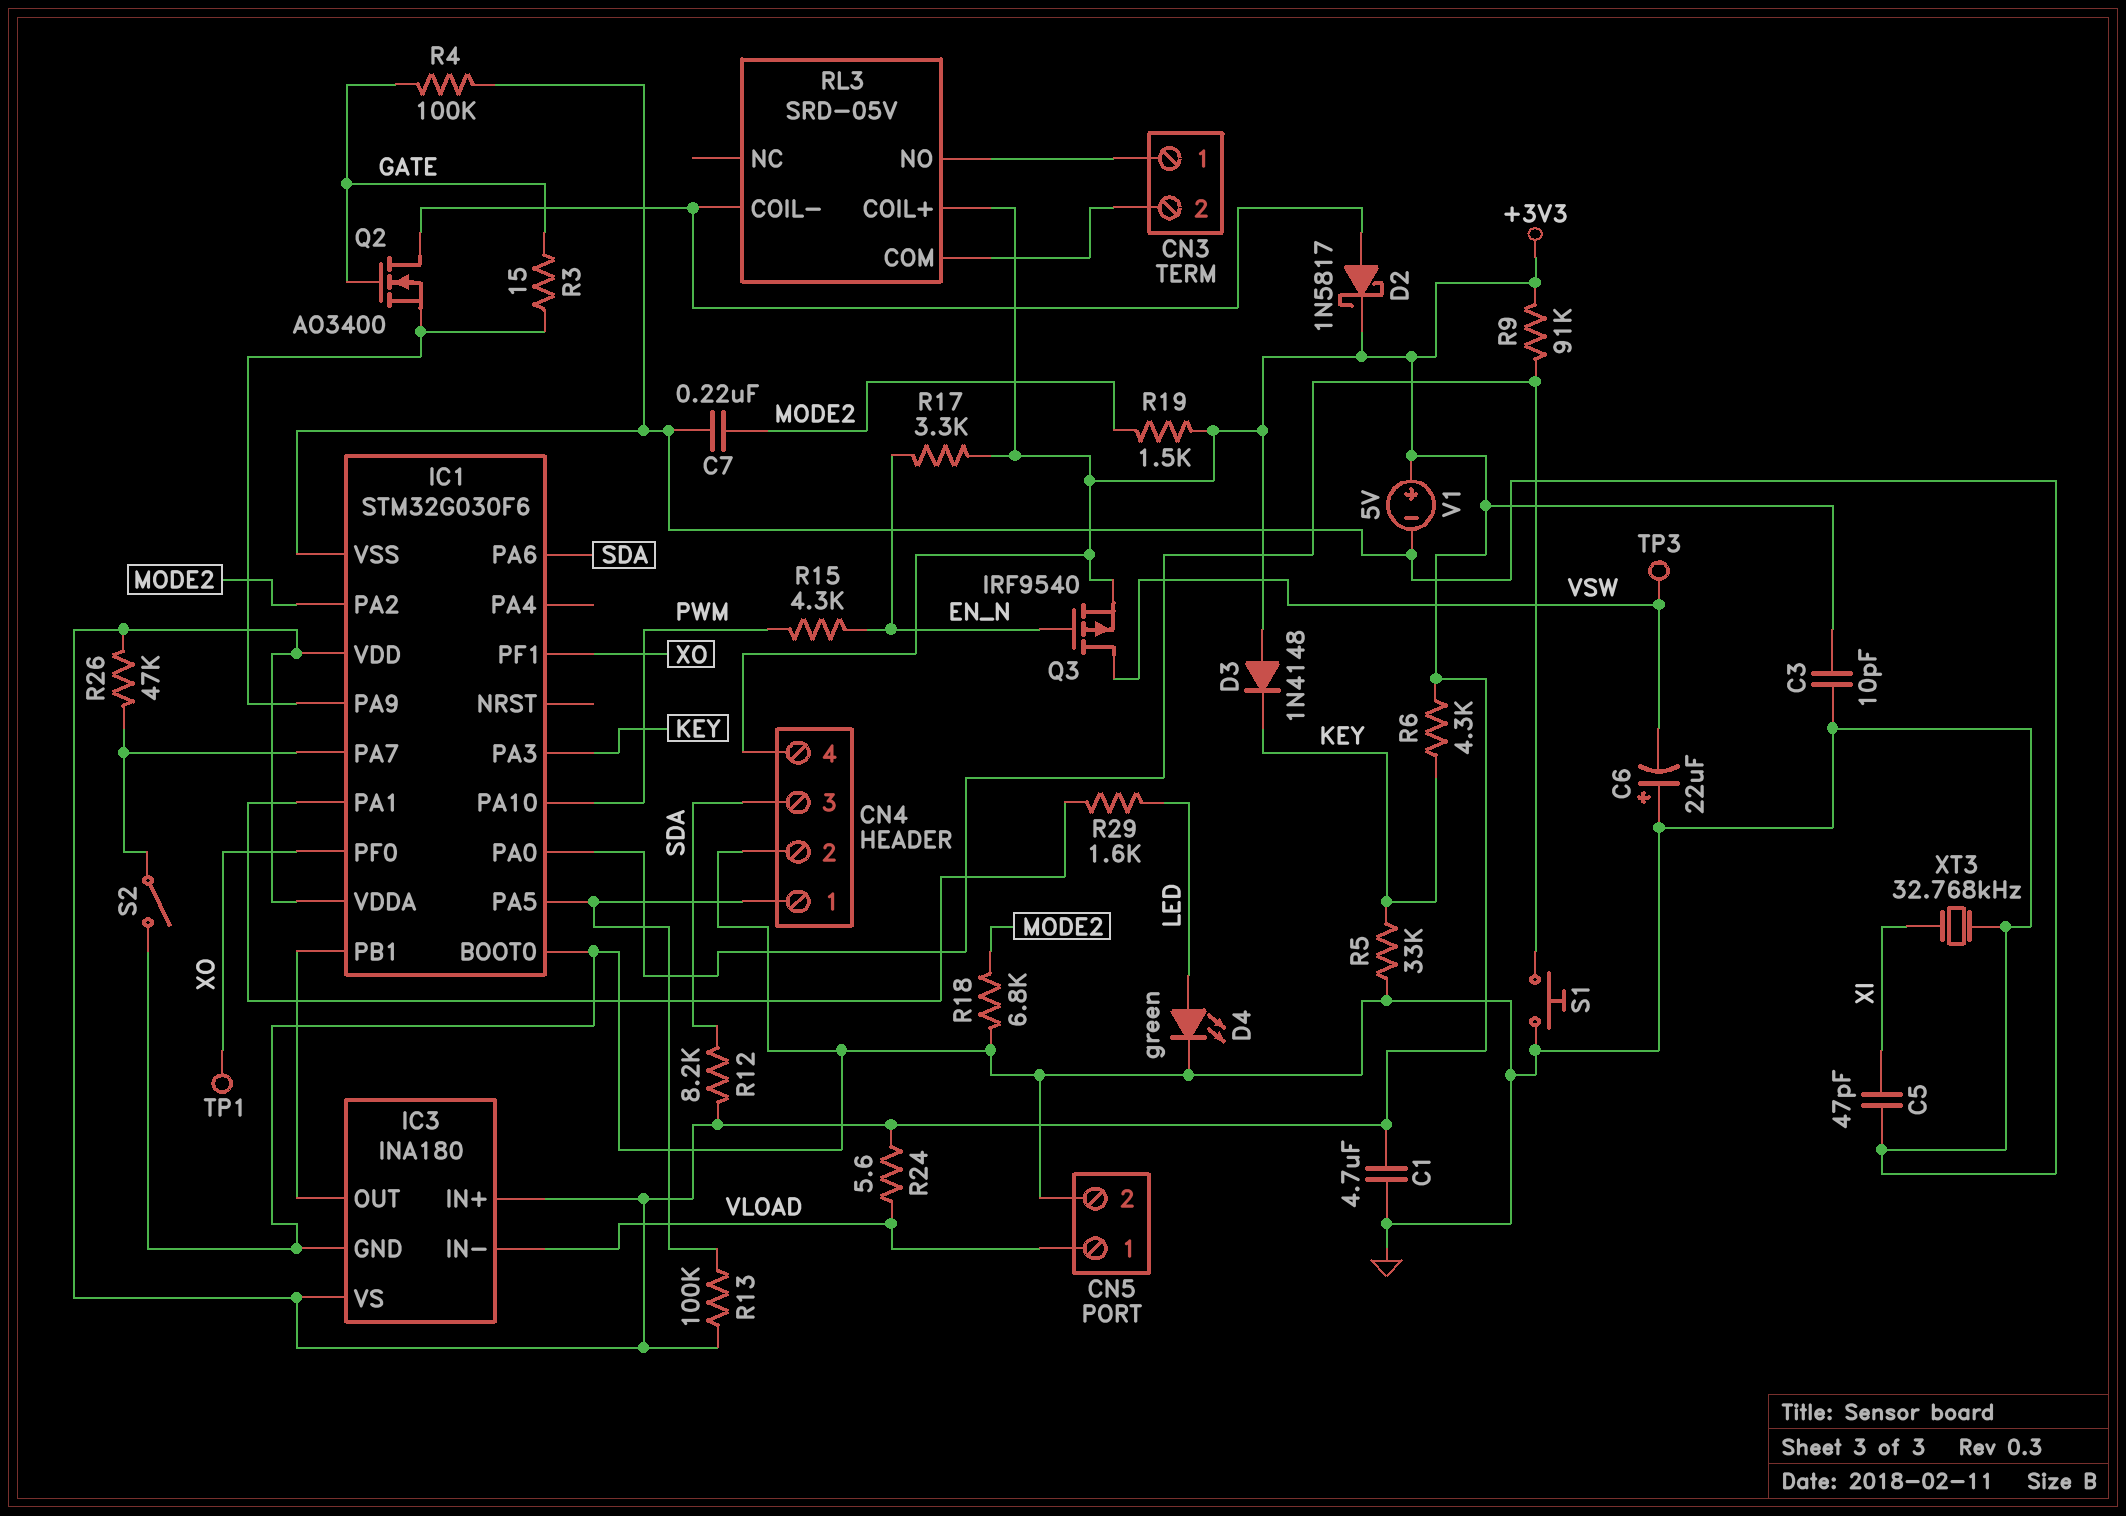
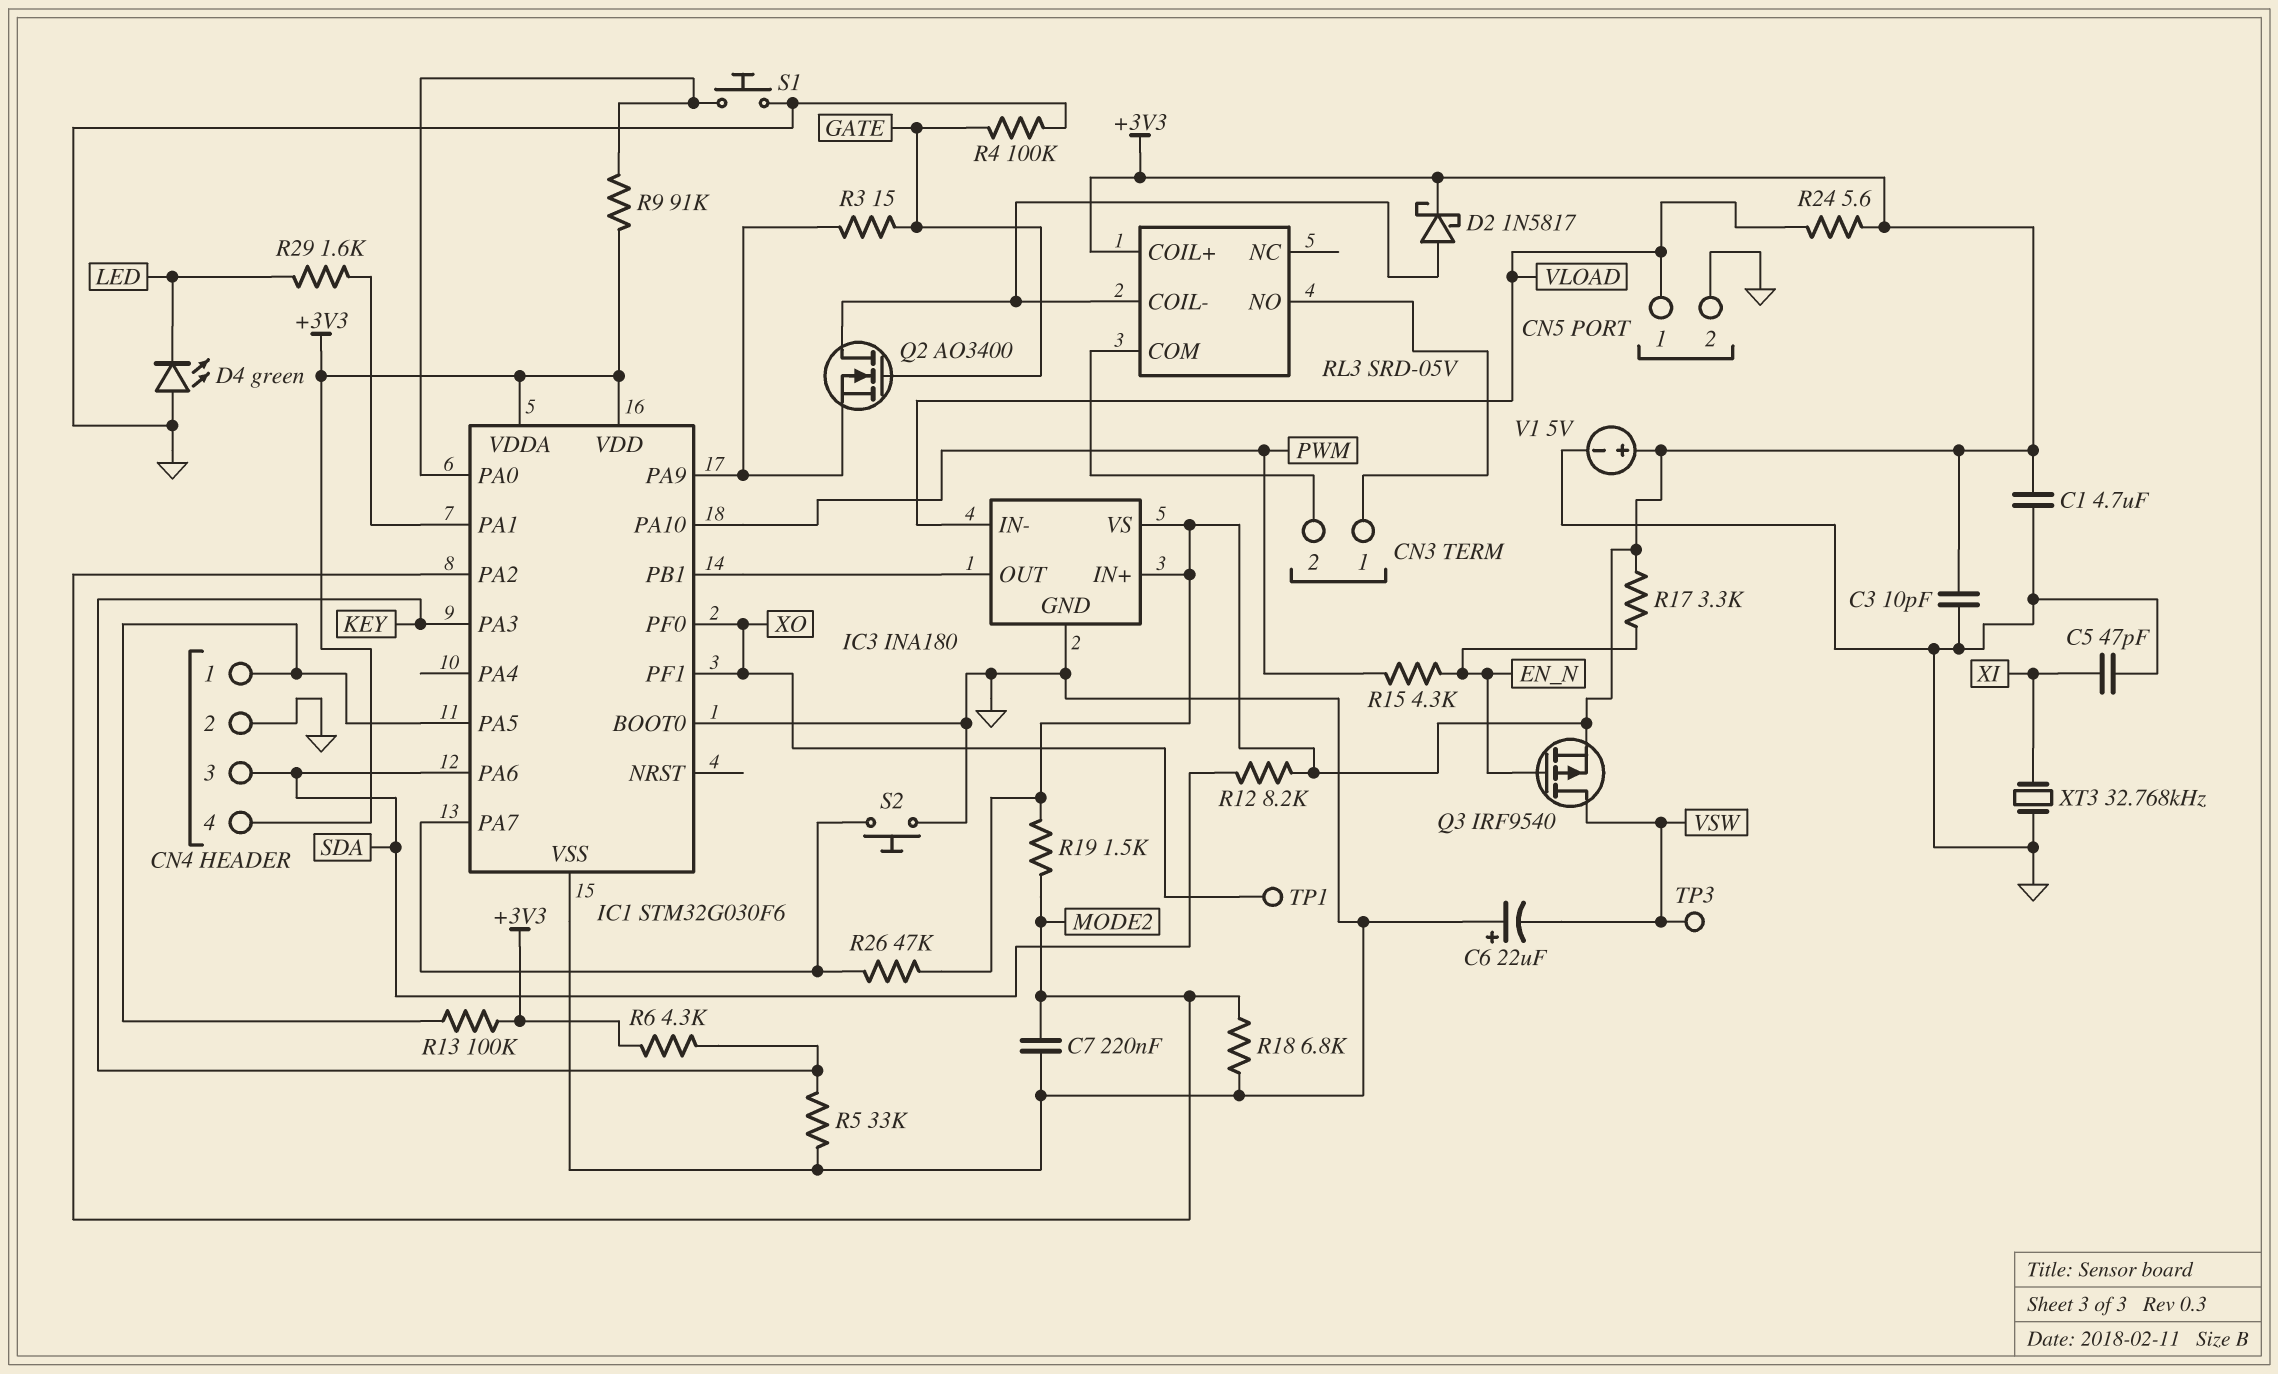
D3: diode 1N4148 (A +3V3, K KEY) -> none
D4: LED green (A LED, K GND) -> LED green (A GND, K LED)
S2: switch (GND, IC1/PA7) -> button (GND, IC1/PA7)

